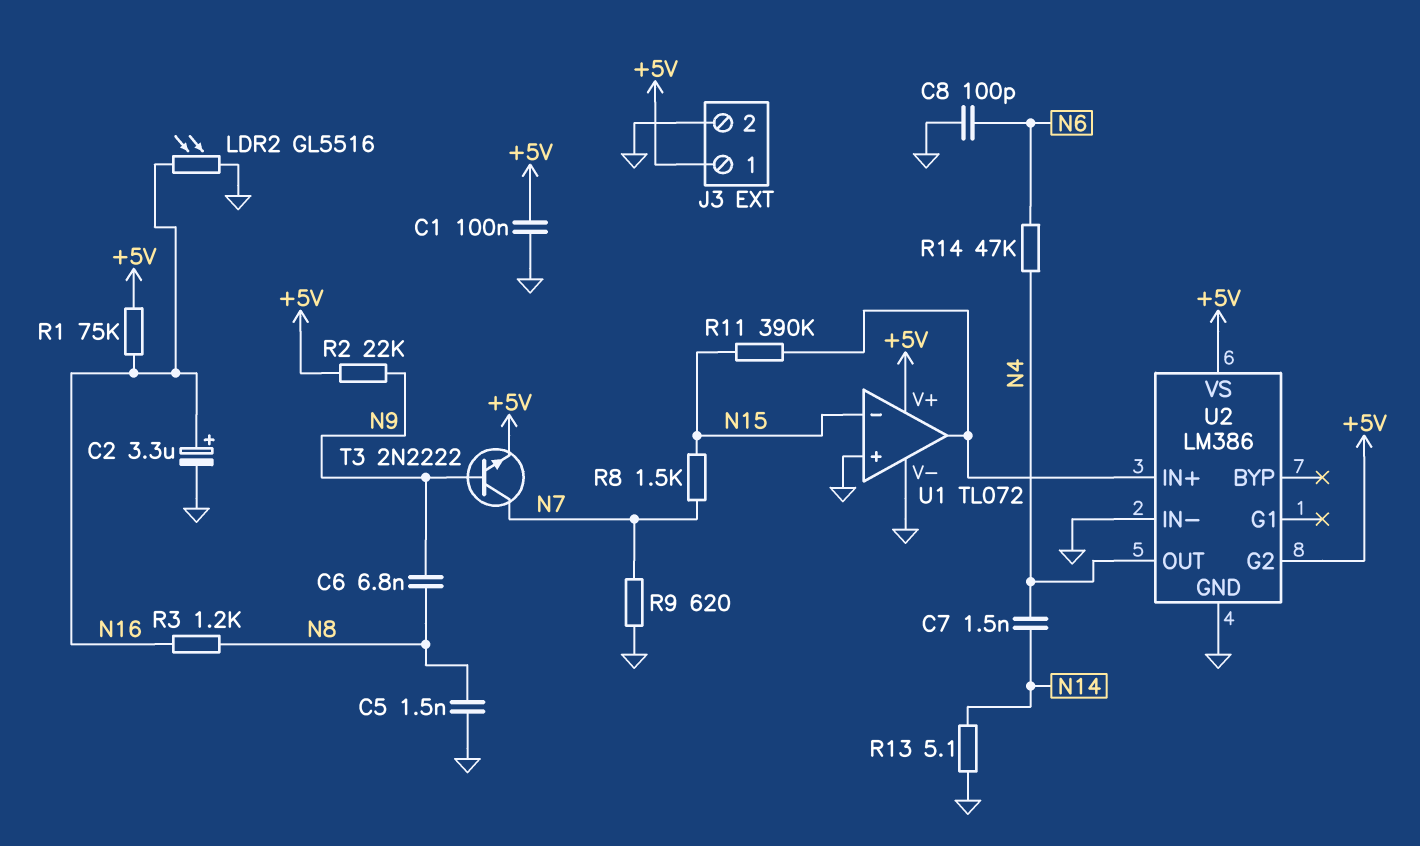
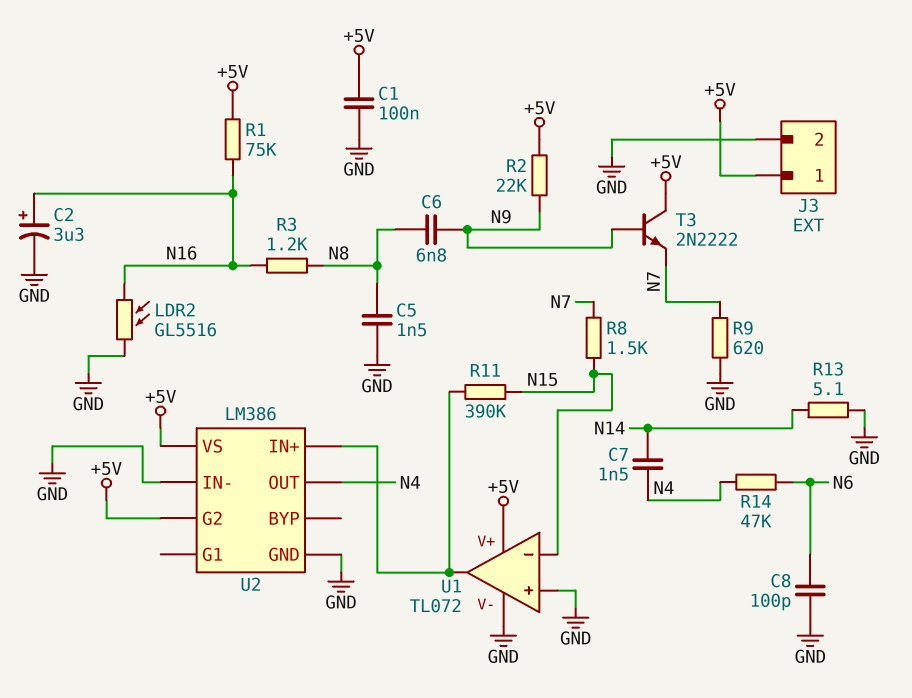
T3: NPN 2N2222 (B N9, C N7, E +5V) -> NPN 2N2222 (B N9, C +5V, E N7)

